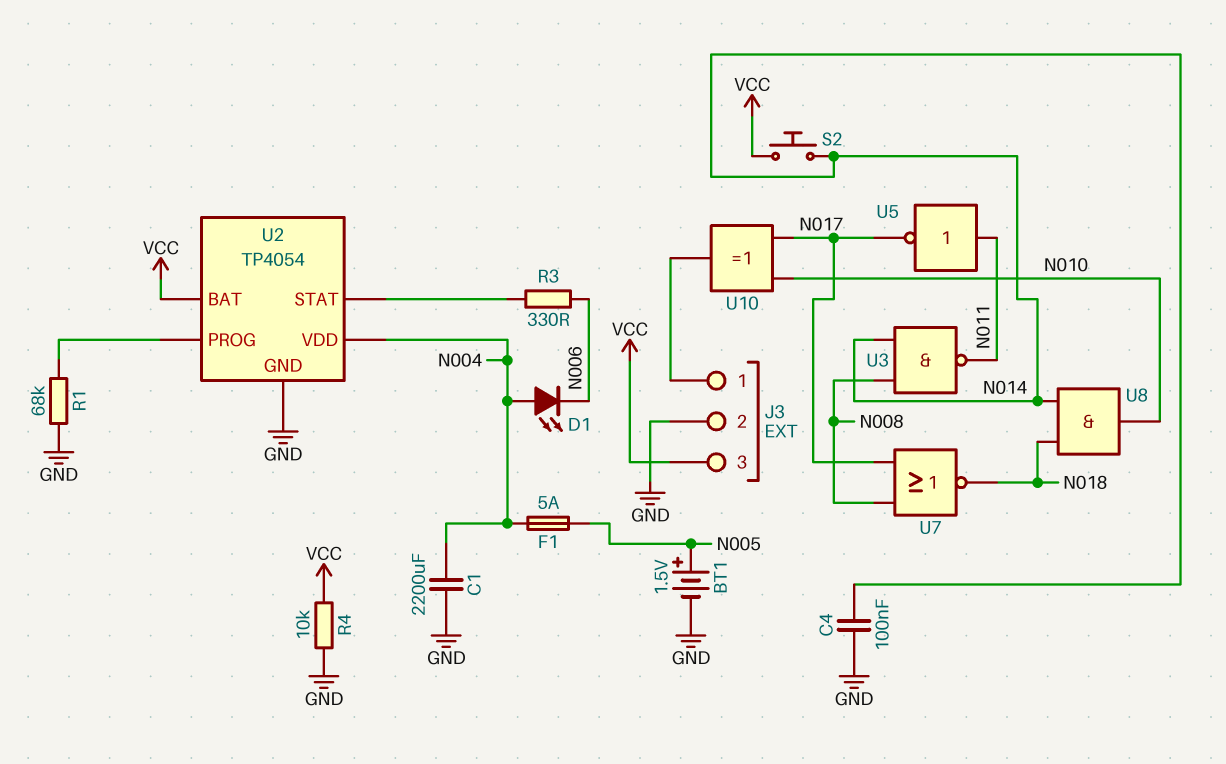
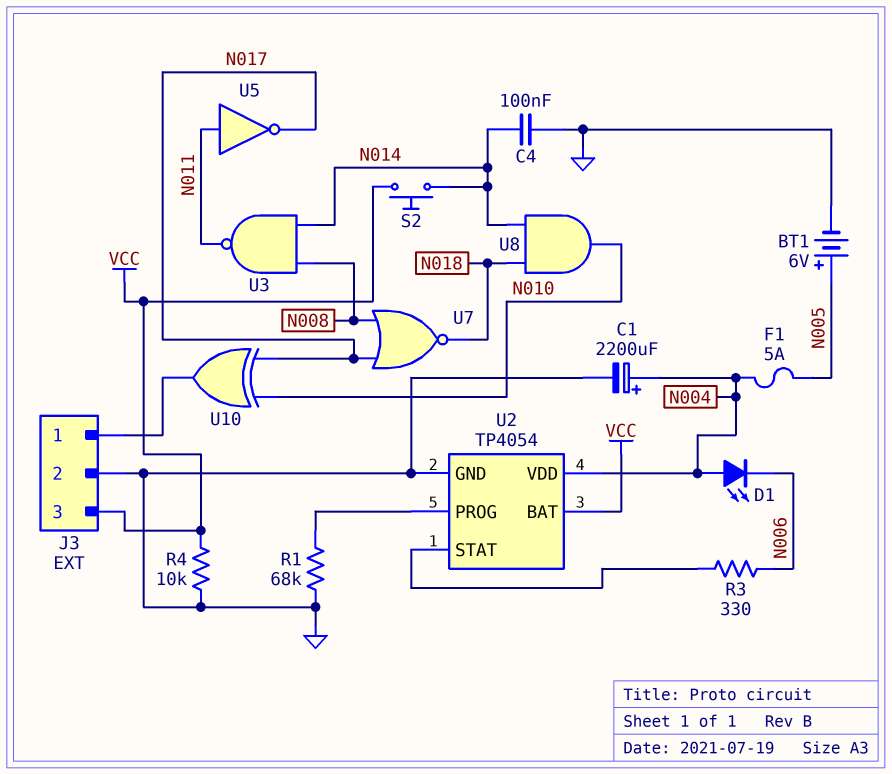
BT1: 1.5V (plus N005, minus GND) -> 6V (plus N005, minus GND)
C1: 2200uF (GND, N004) -> 2200uF (plus N004, minus GND)

